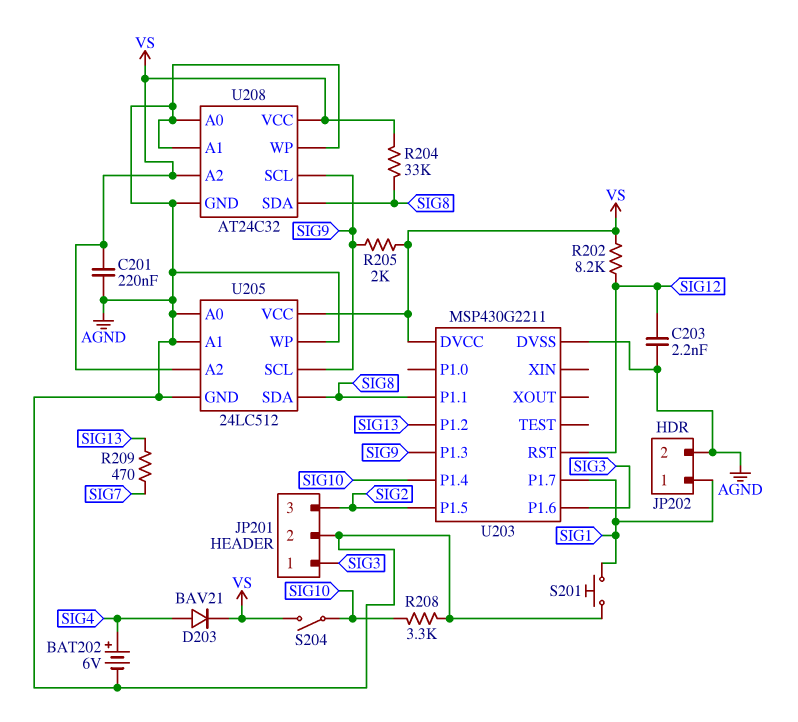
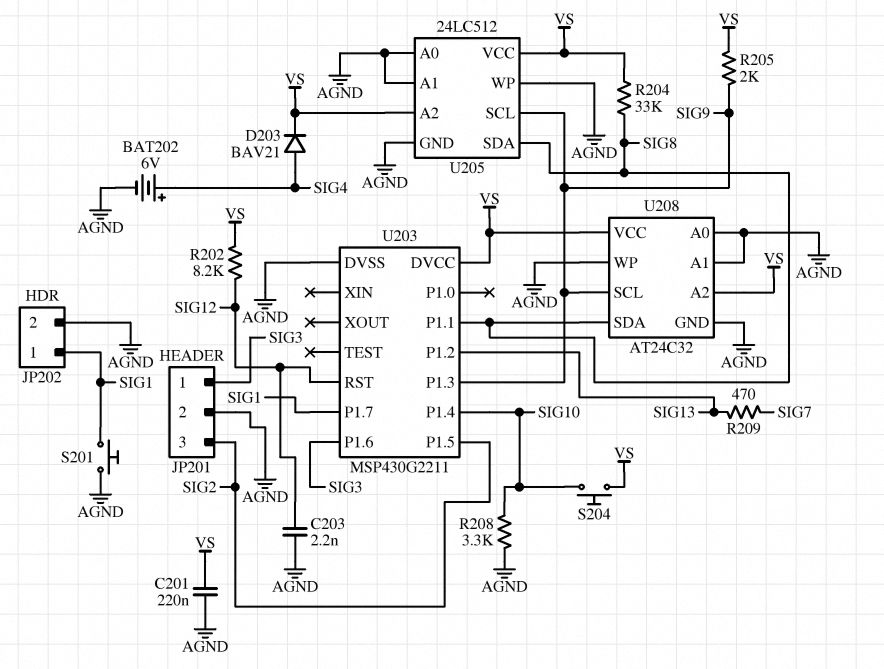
S204: switch (SIG10, VS) -> button (SIG10, VS)

